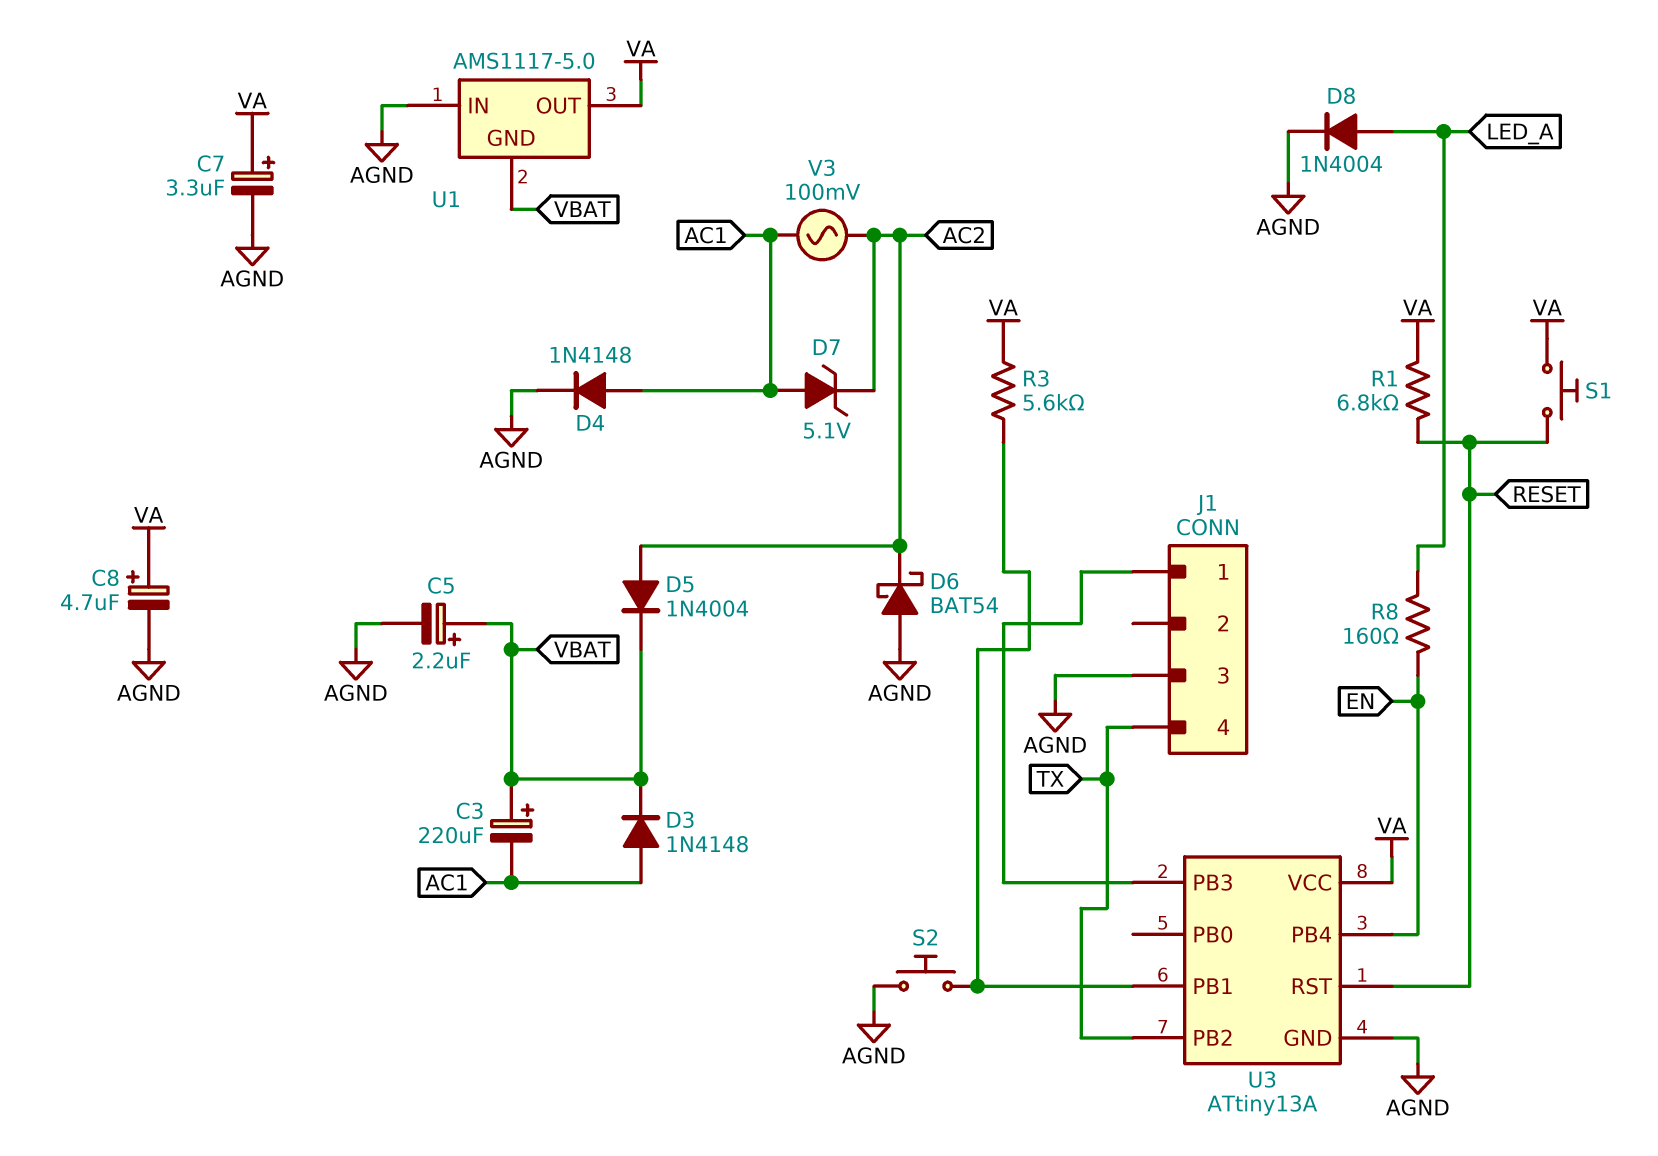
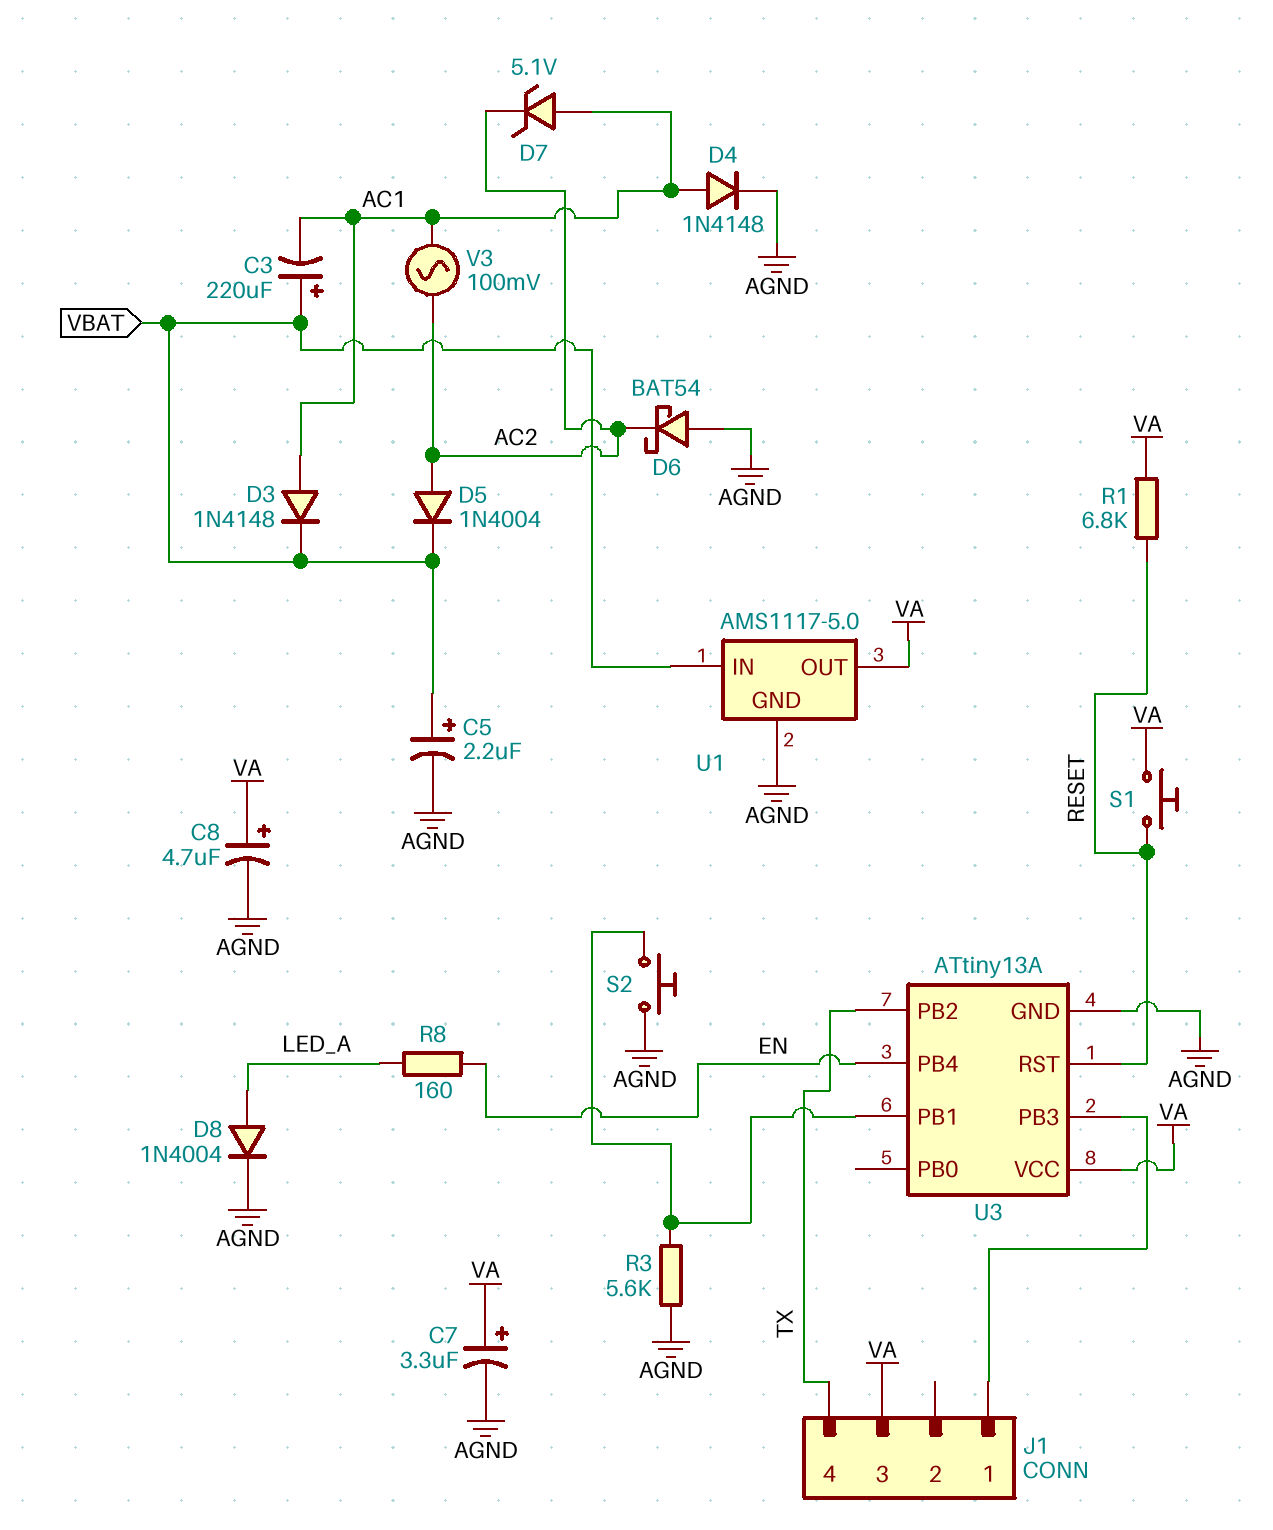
J1 pin 3: AGND -> VA
R3: 5.6k (U3/PB1, VA) -> 5.6k (AGND, U3/PB1)
U1 pin GND: VBAT -> AGND
U1 pin IN: AGND -> VBAT

